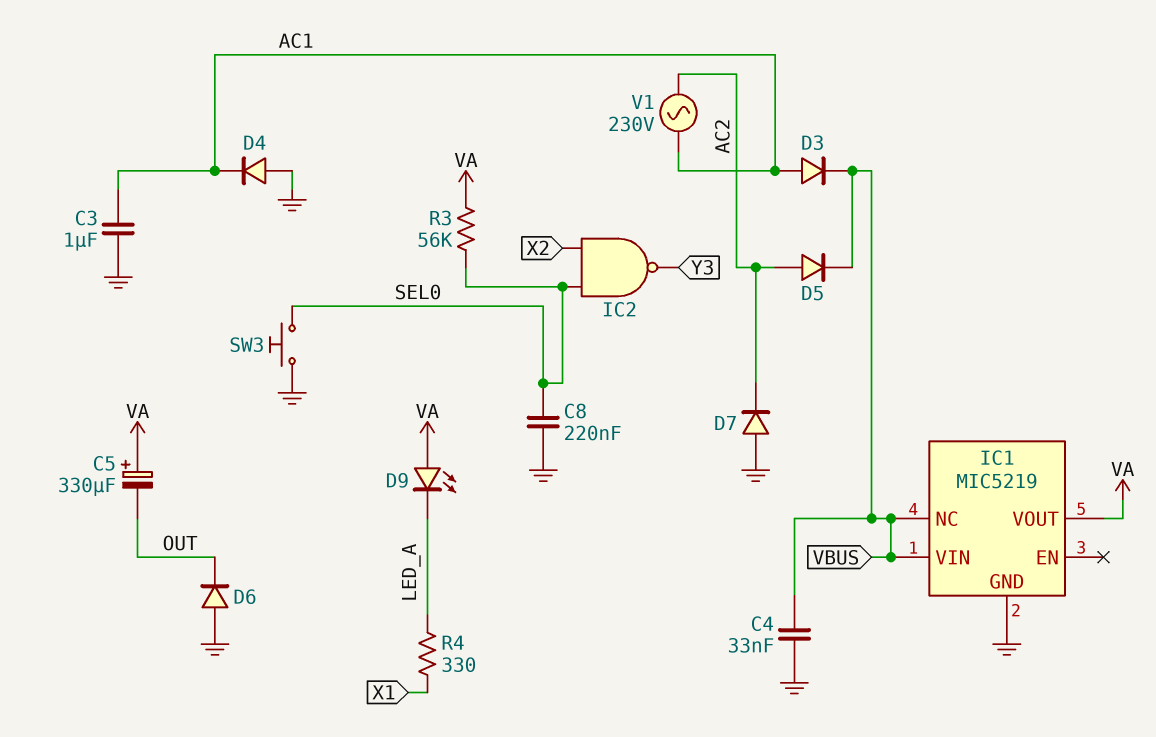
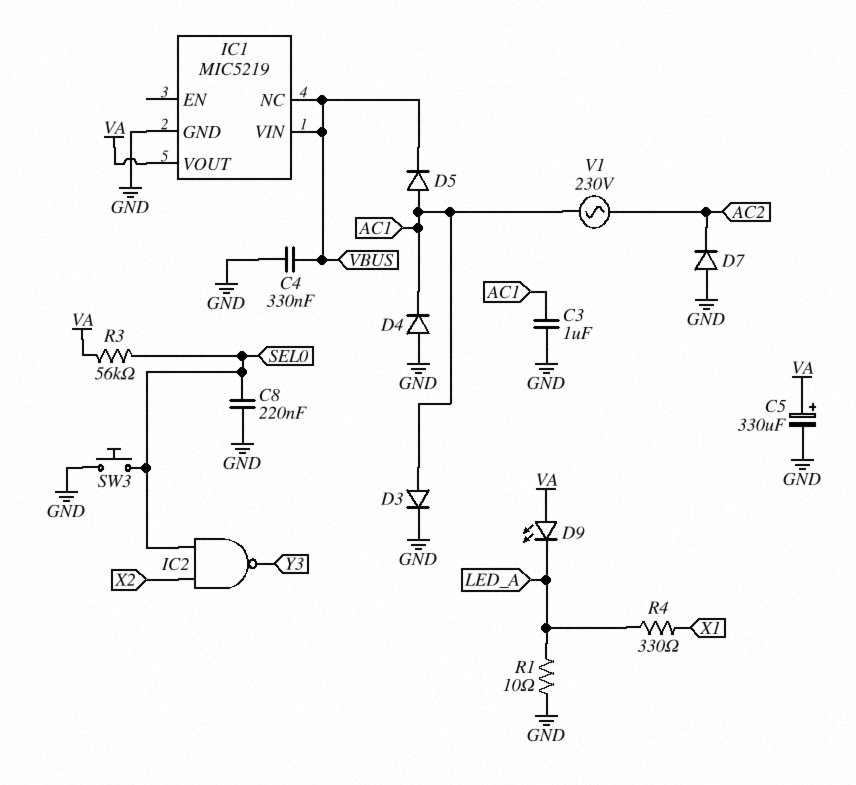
C4: 33nF (GND, VBUS) -> 330nF (GND, VBUS)
C5: 330uF (plus VA, minus OUT) -> 330uF (plus VA, minus GND)
D3: diode (A AC1, K VBUS) -> diode (A AC1, K GND)
D5: diode (A AC2, K VBUS) -> diode (A AC1, K VBUS)
D6: diode (A GND, K OUT) -> none
R1: none -> 10 (GND, LED_A)

